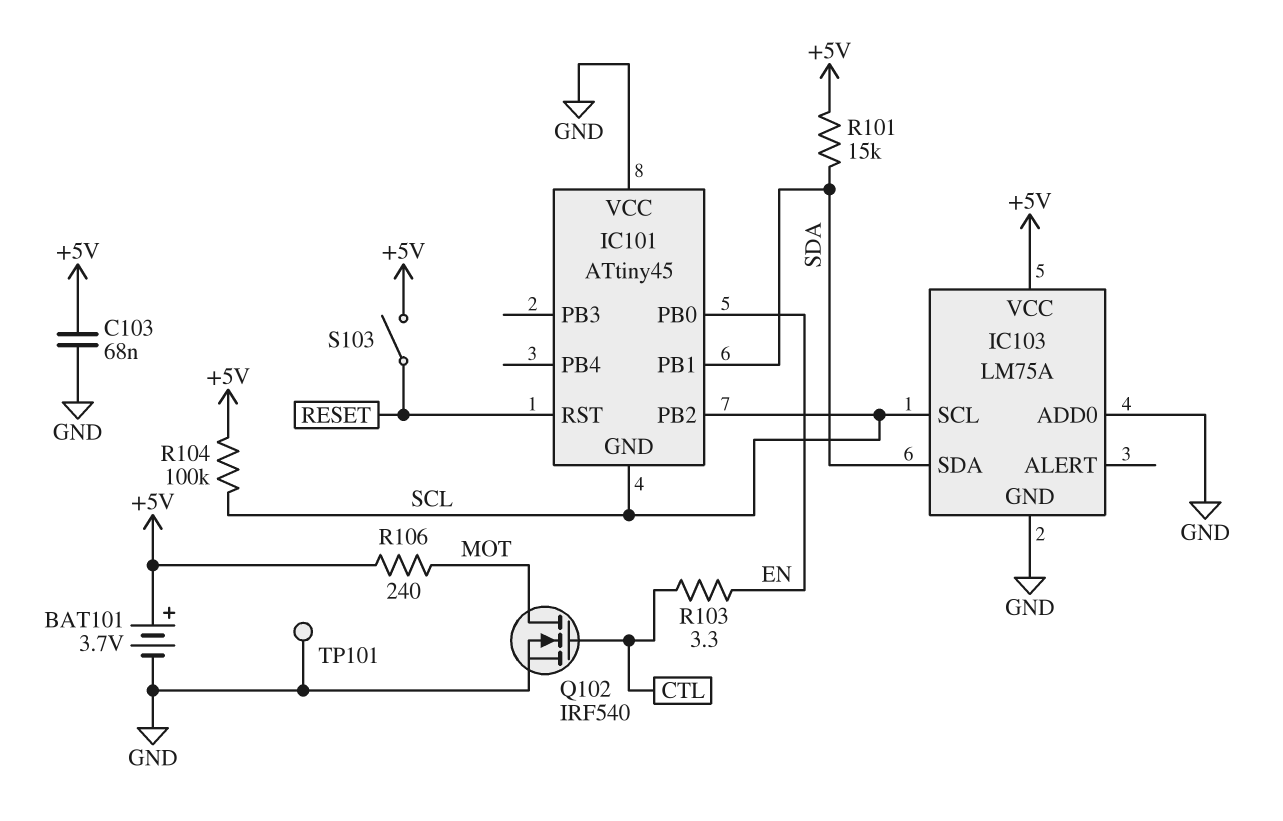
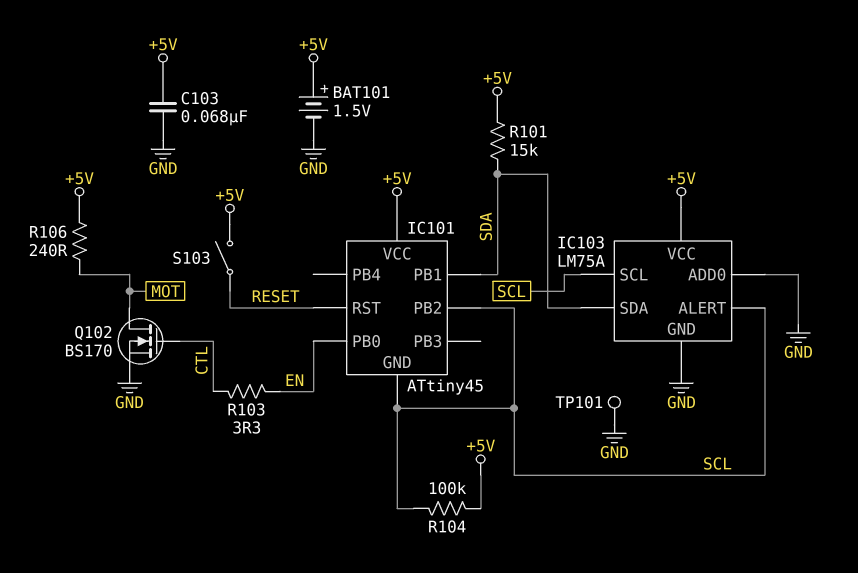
BAT101: 3.7V (plus +5V, minus GND) -> 1.5V (plus +5V, minus GND)
IC101 pin VCC: GND -> +5V
IC103 pin ALERT: none -> SCL
Q102: NMOS IRF540 (G CTL, D MOT, S GND) -> NMOS BS170 (G CTL, D MOT, S GND)

